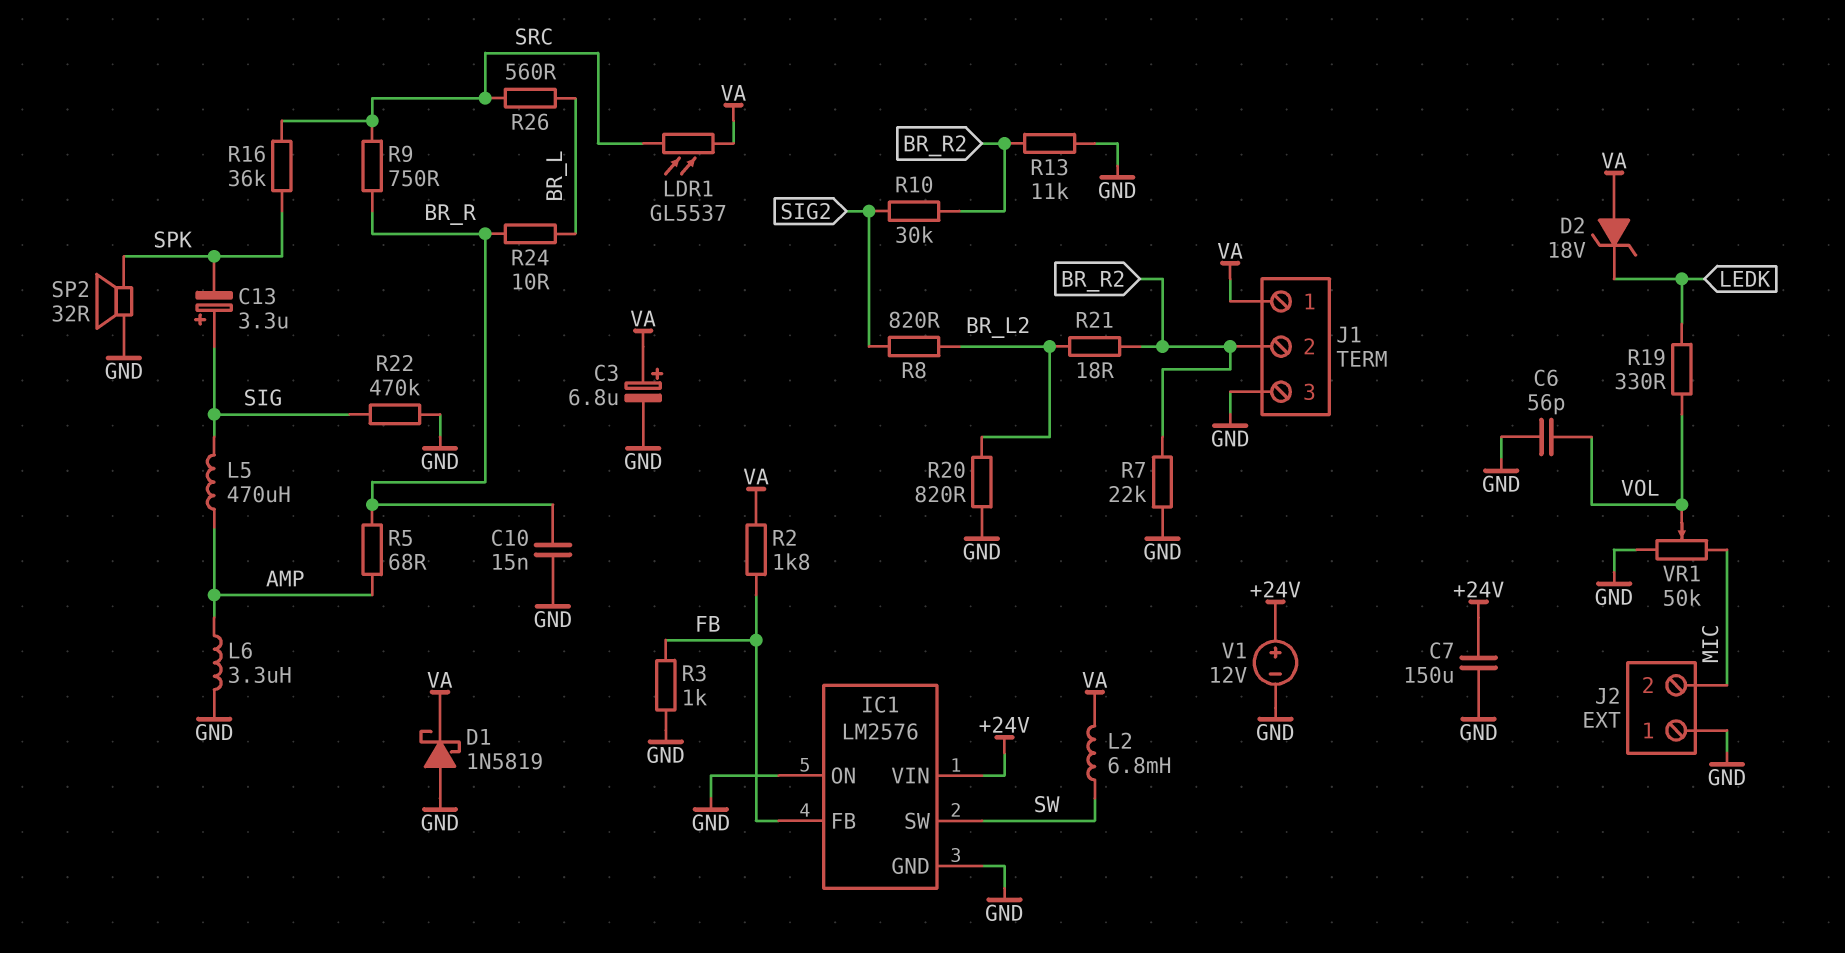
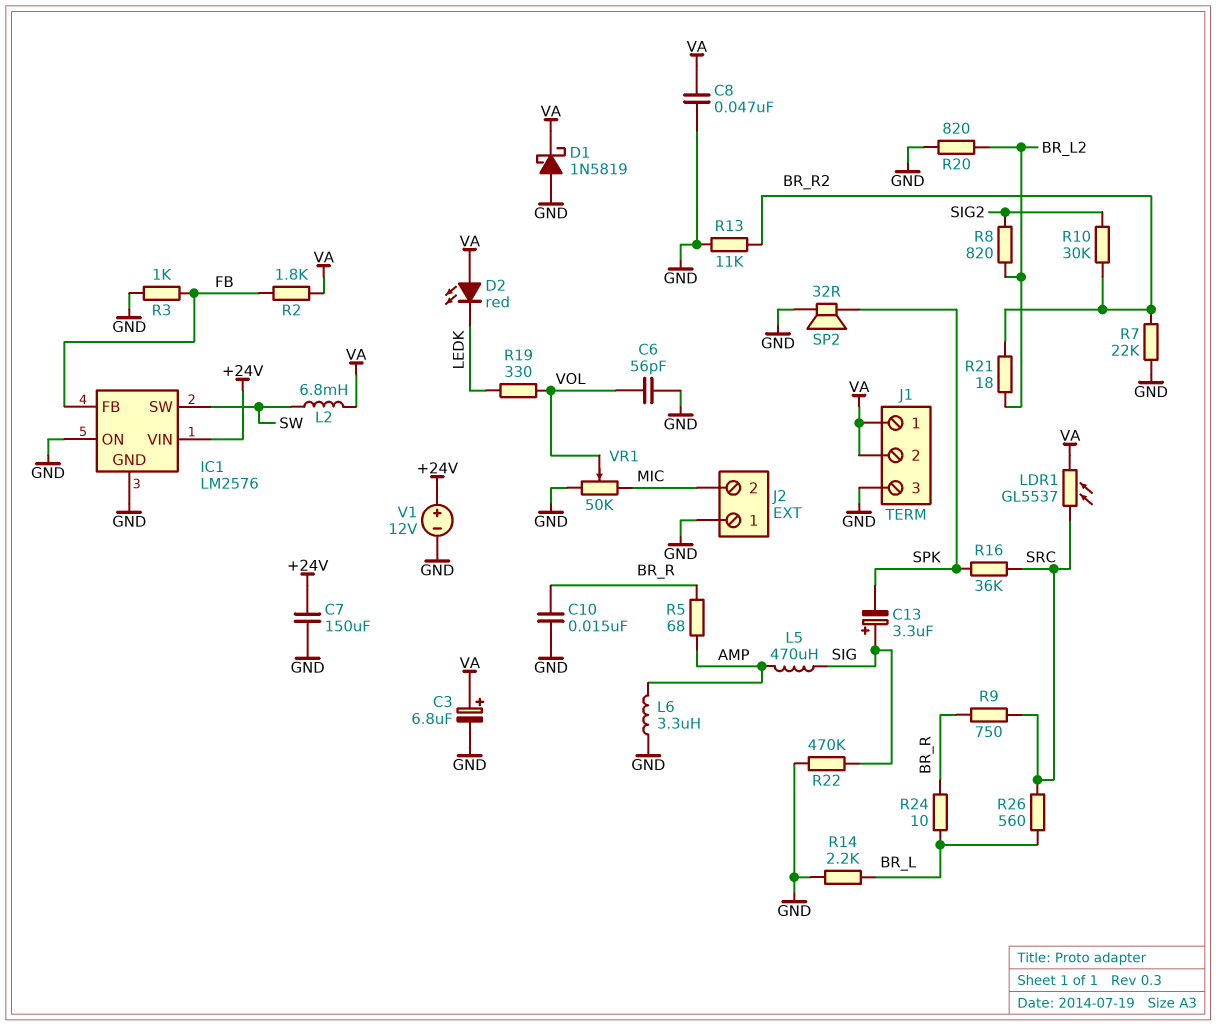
C8: none -> 47nF (GND, VA)
D2: zener 18V (A VA, K LEDK) -> LED red (A VA, K LEDK)
J1 pin 2: BR_R2 -> VA
R14: none -> 2.2k (BR_L, GND)

